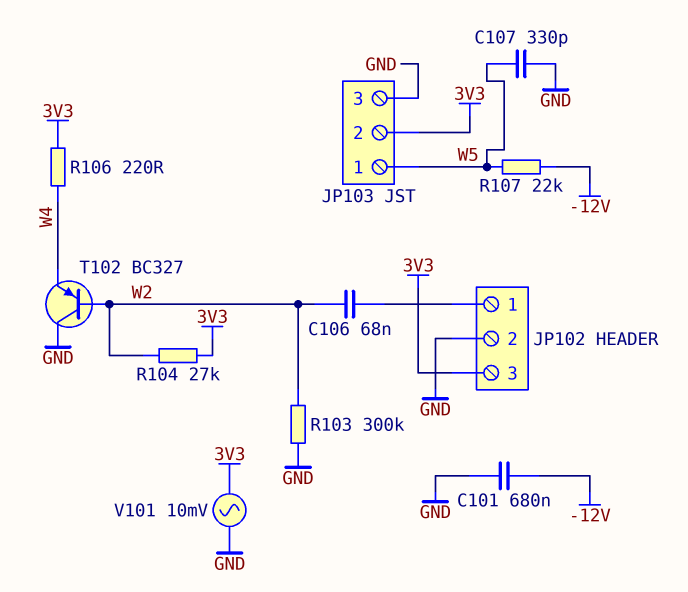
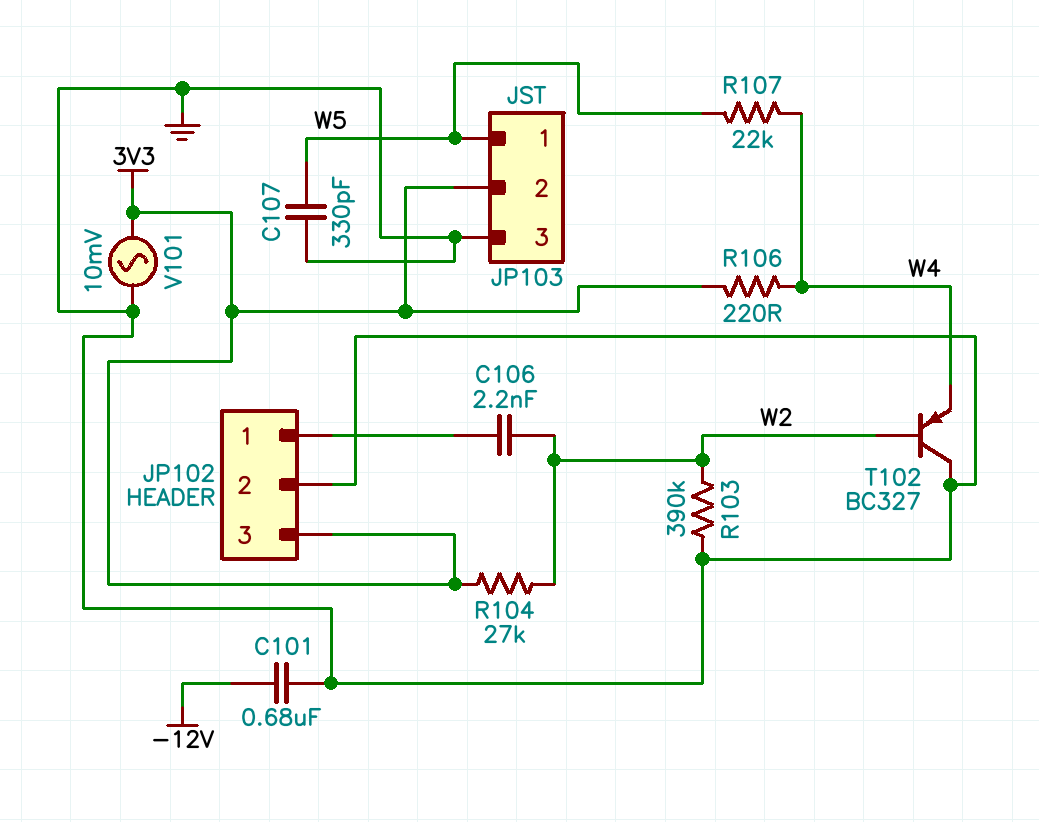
C106: 68nF (JP102/1, W2) -> 2.2nF (JP102/1, W2)
R103: 300k (GND, W2) -> 390k (GND, W2)
R107: 22k (-12V, W5) -> 22k (W4, W5)

